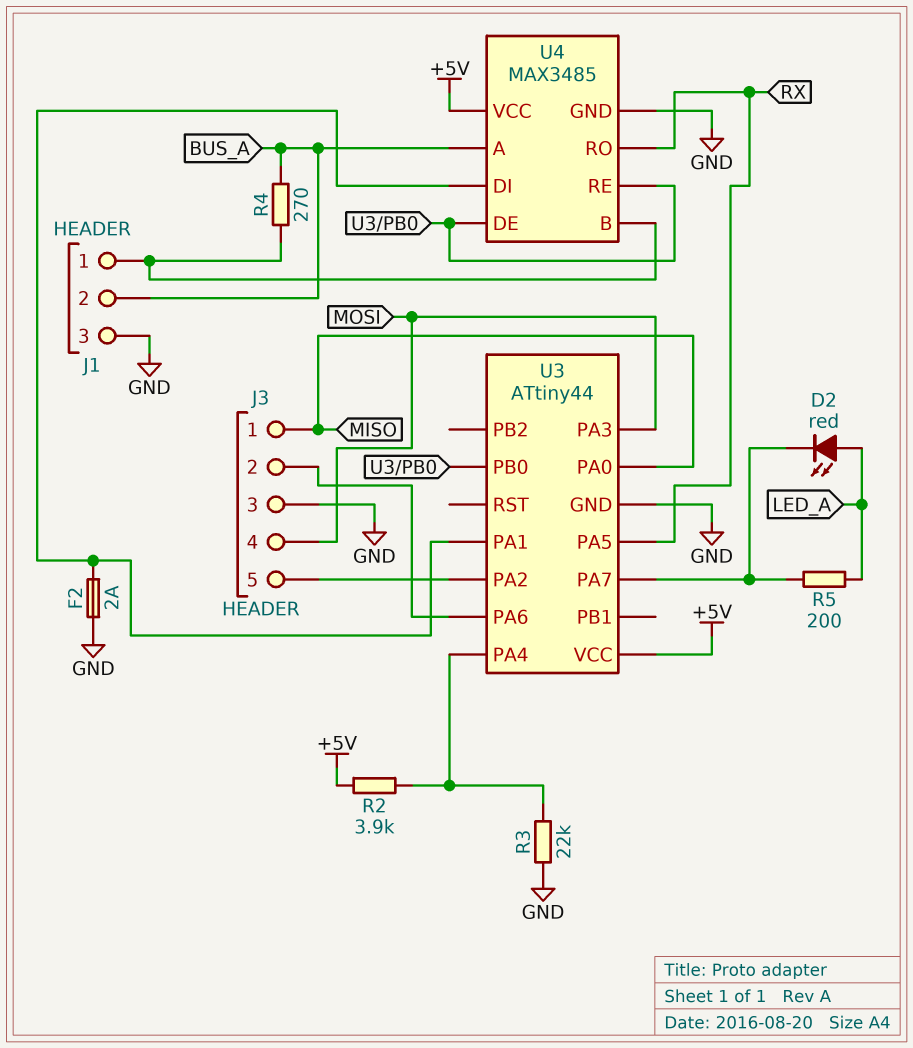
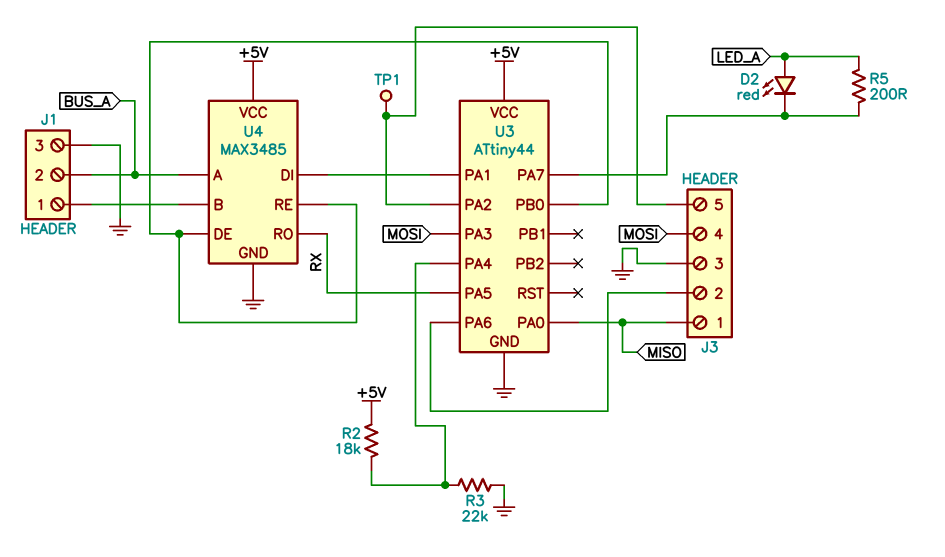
F2: 2A (GND, U3/PA1) -> none
R2: 3.9k (+5V, U3/PA4) -> 18k (+5V, U3/PA4)
R4: 270 (BUS_A, J1/1) -> none
TP1: none -> test point (J3/5)

